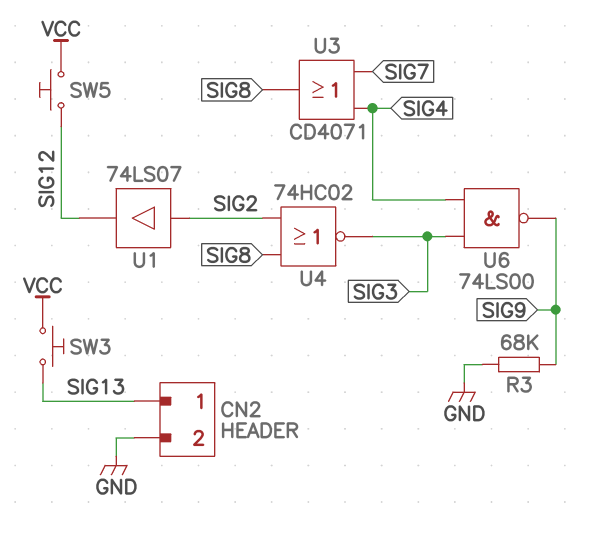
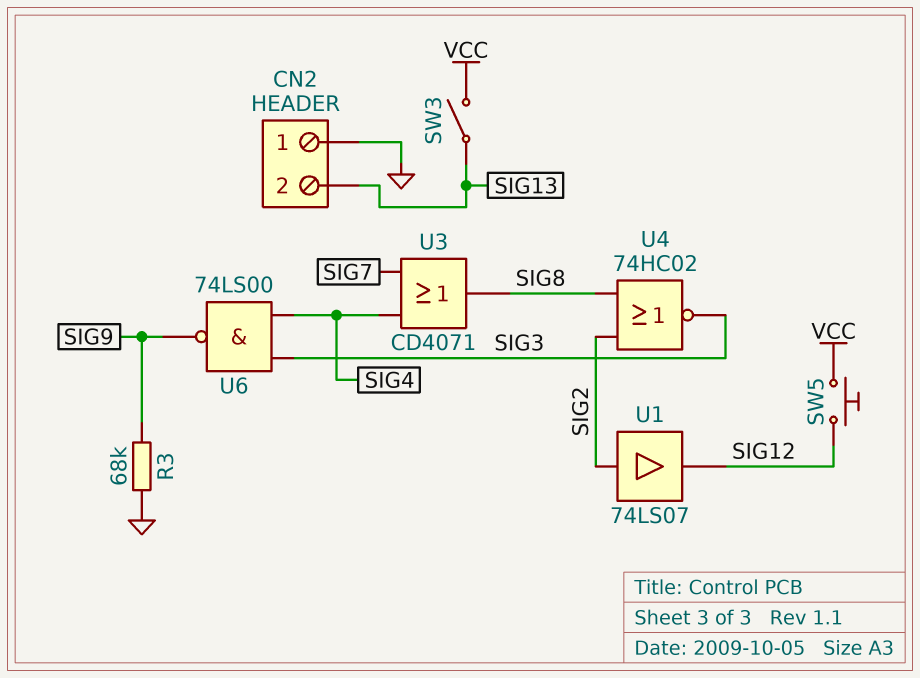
CN2 pin 1: SIG13 -> GND
CN2 pin 2: GND -> SIG13
SW3: button (SIG13, VCC) -> switch (SIG13, VCC)

